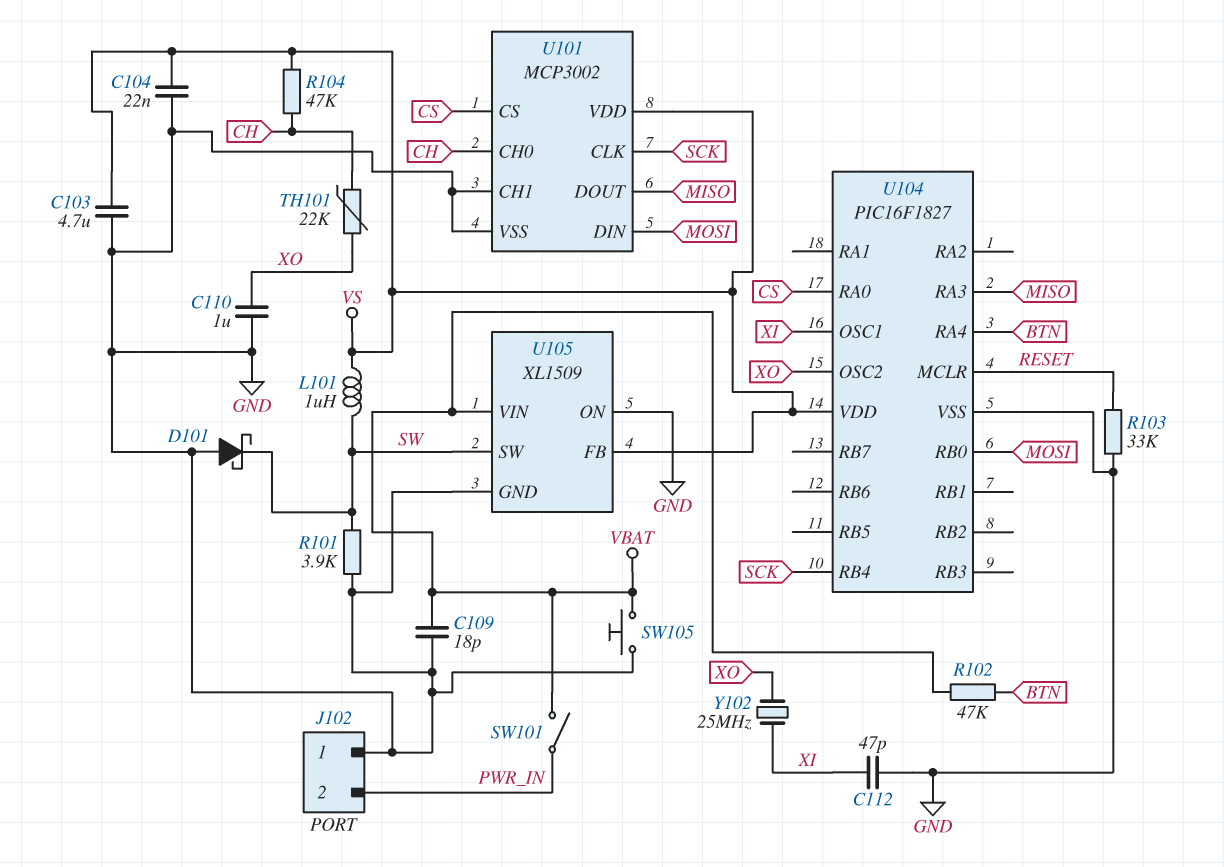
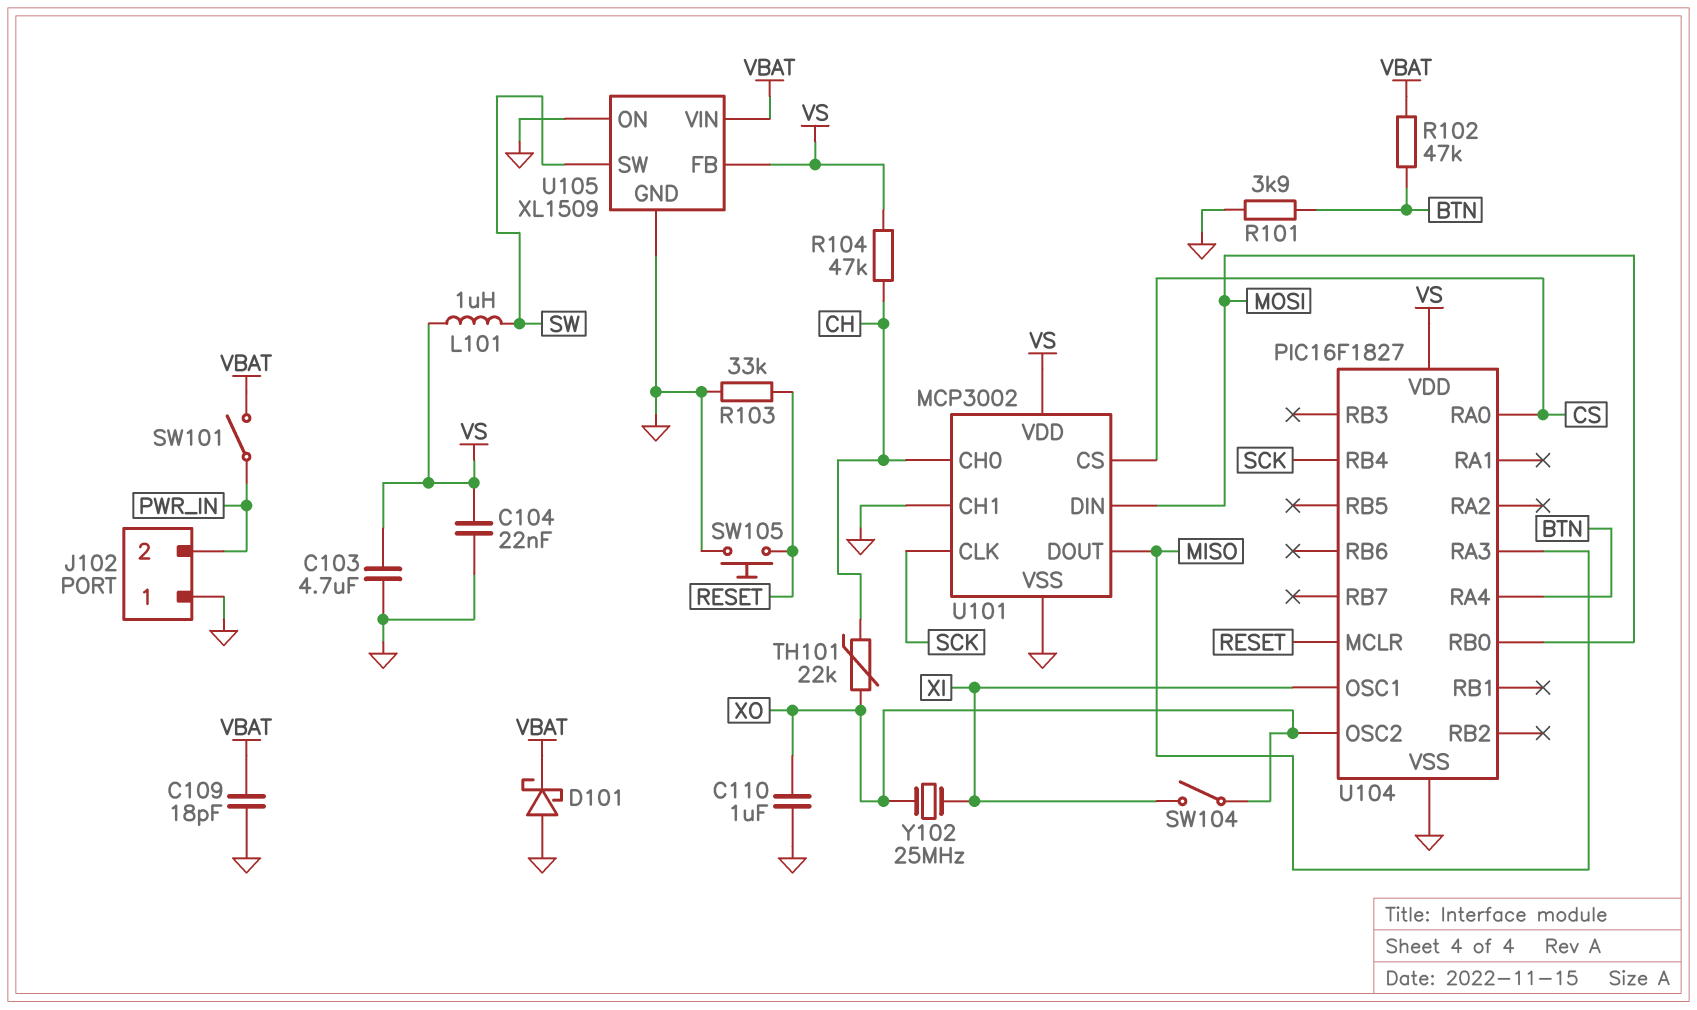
C112: 47pF (GND, XI) -> none
D101: schottky (A GND, K SW) -> schottky (A GND, K VBAT)
R101: 3.9k (GND, SW) -> 3.9k (BTN, GND)
SW104: none -> switch (XI, XO)
SW105: button (GND, VBAT) -> button (GND, RESET)

